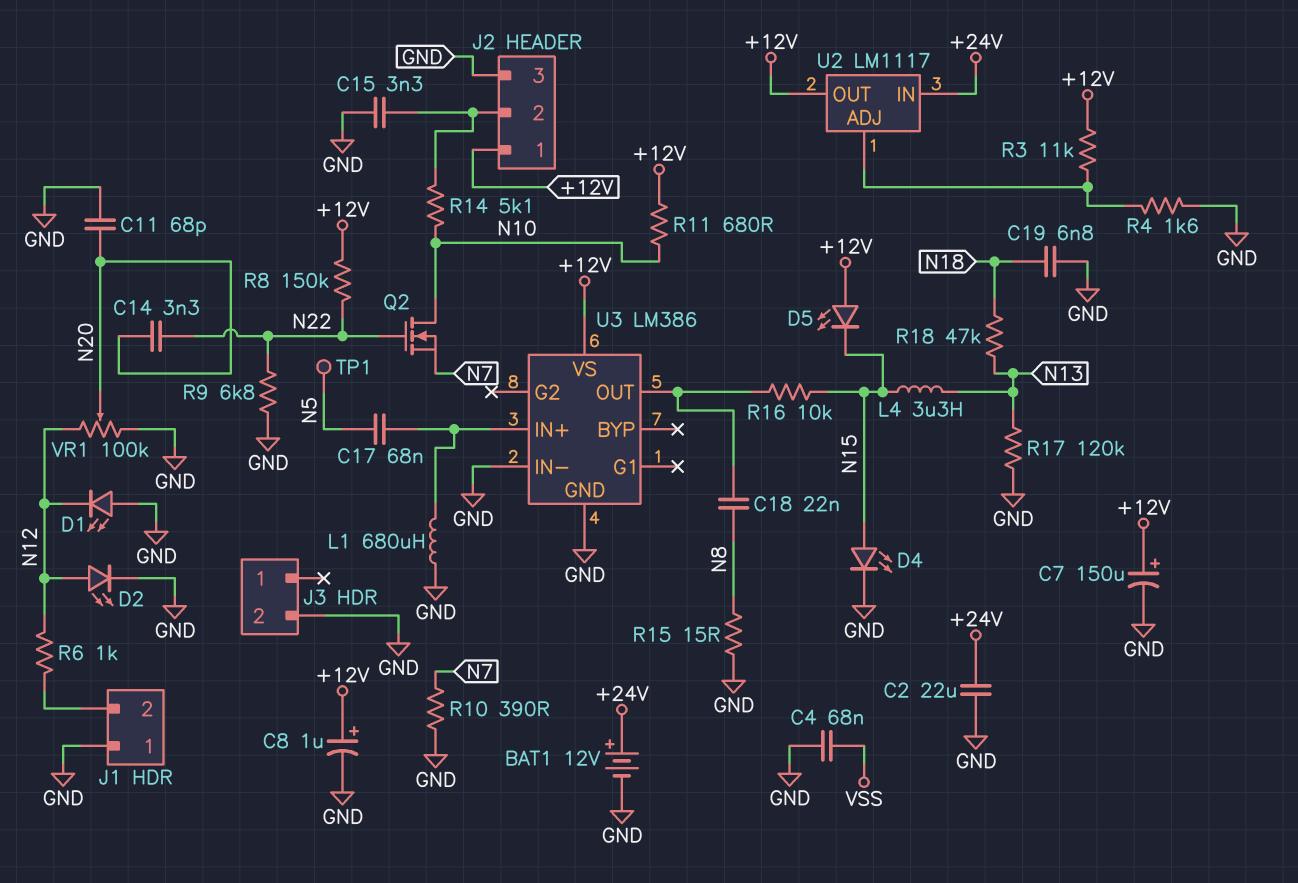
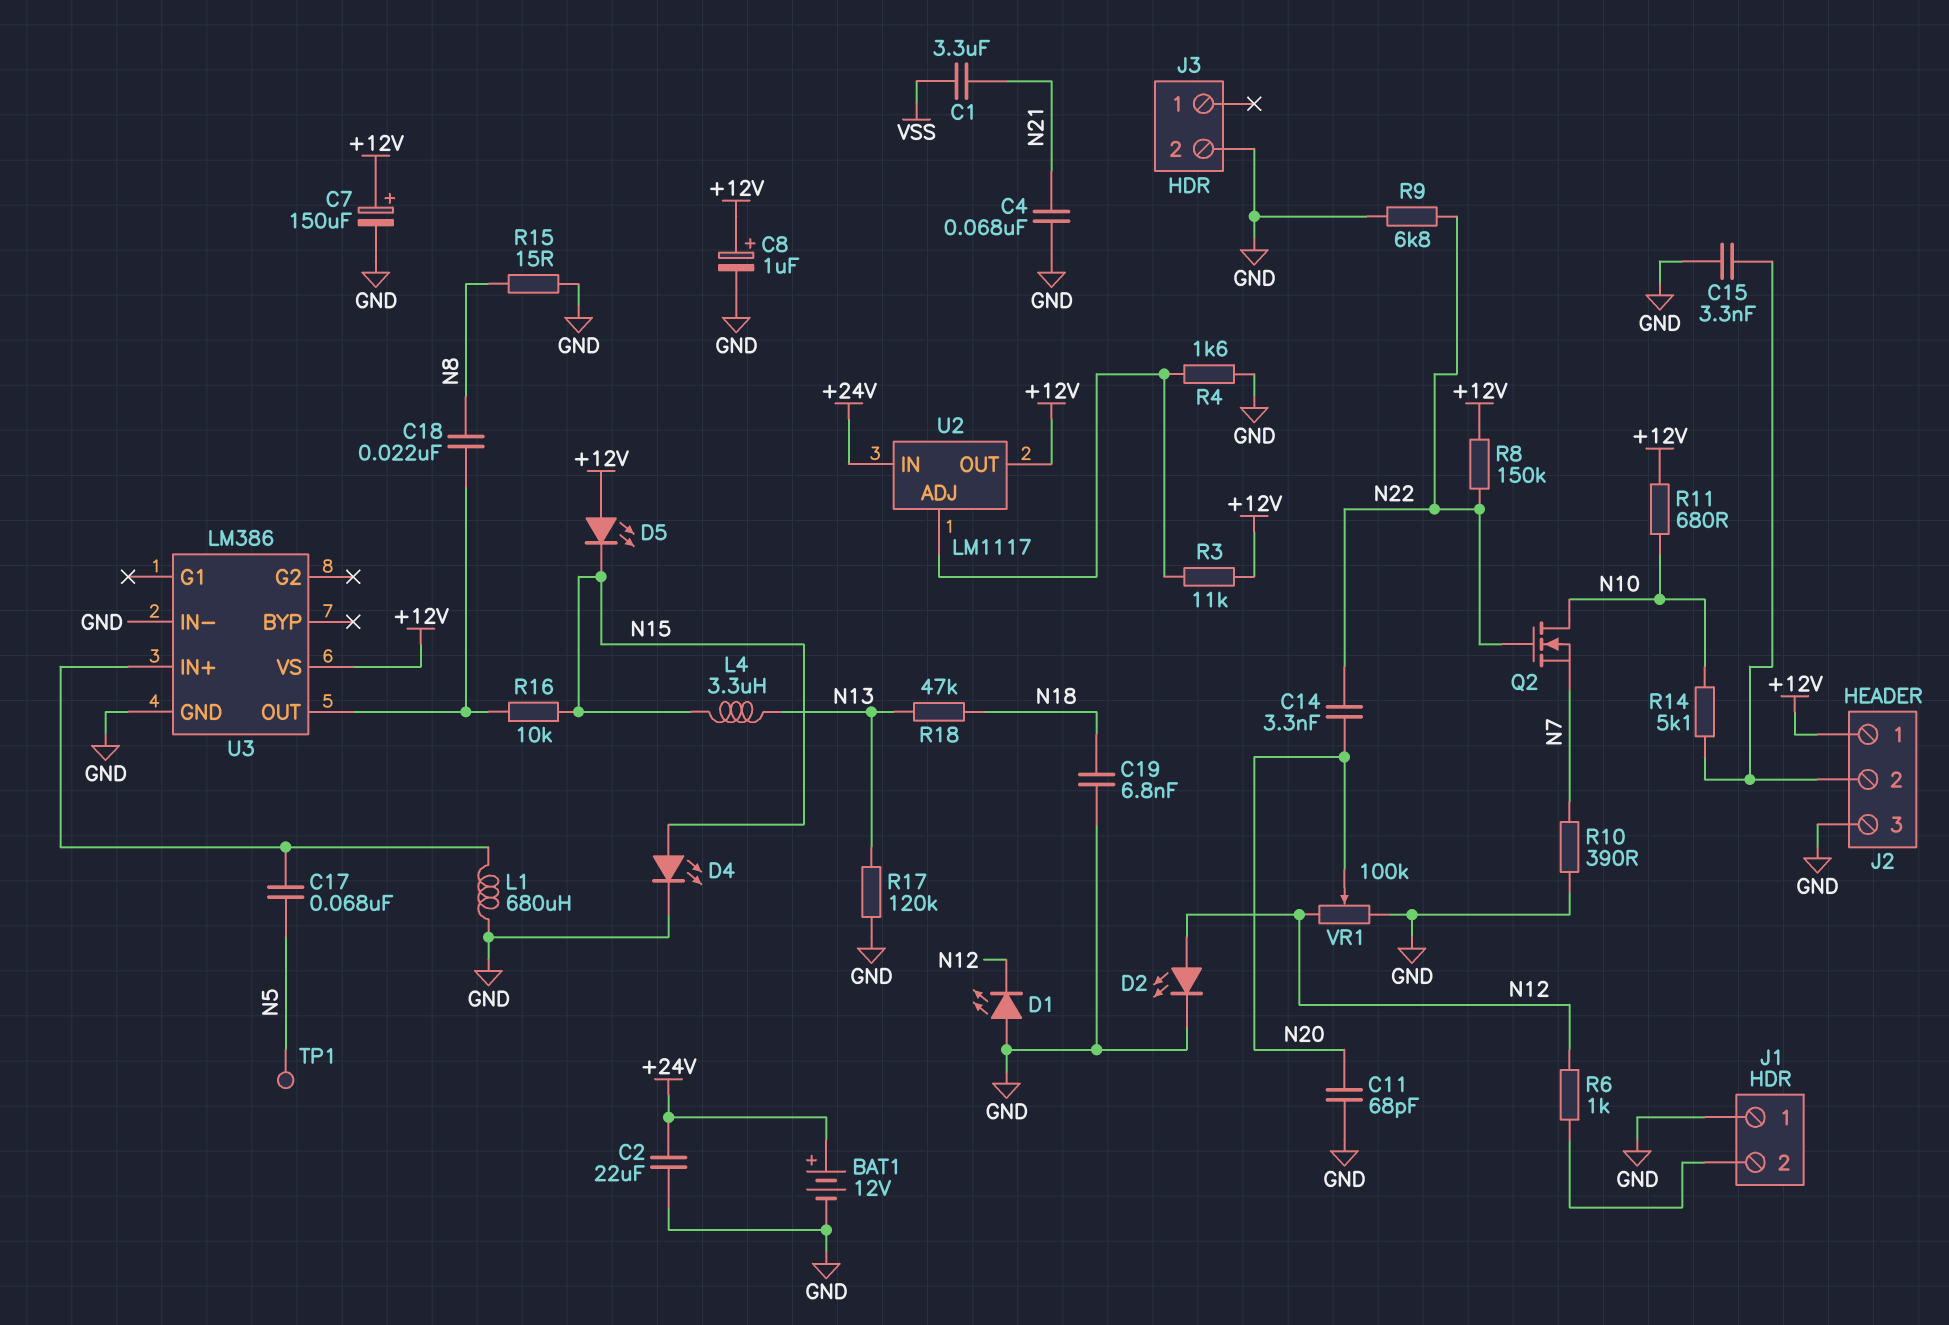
C1: none -> 3.3uF (N21, VSS)
C4: 68nF (GND, VSS) -> 68nF (GND, N21)

